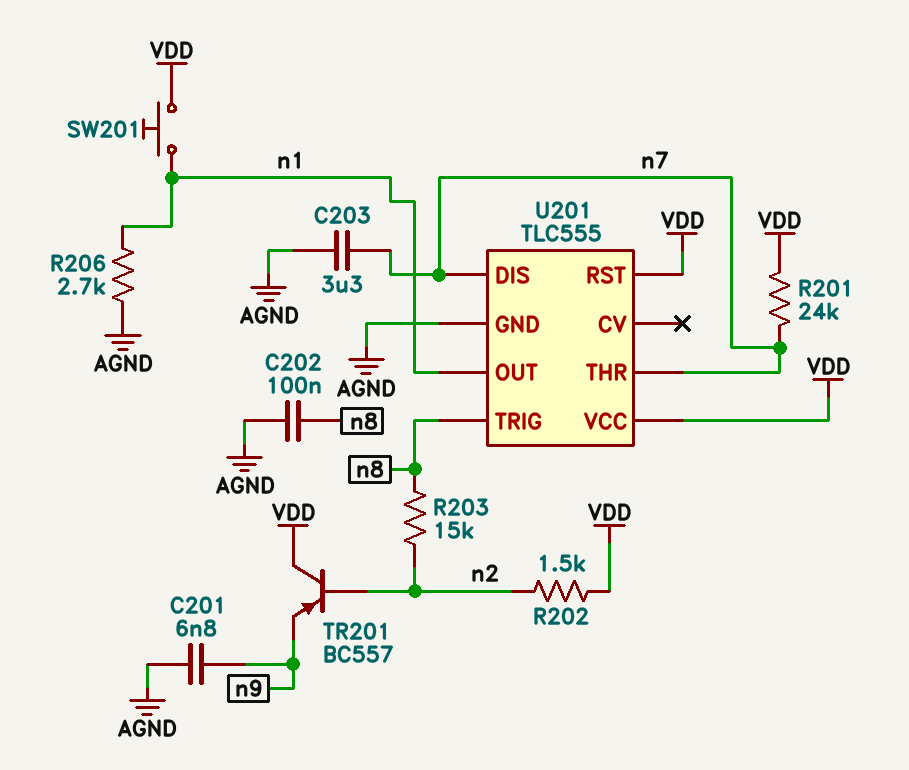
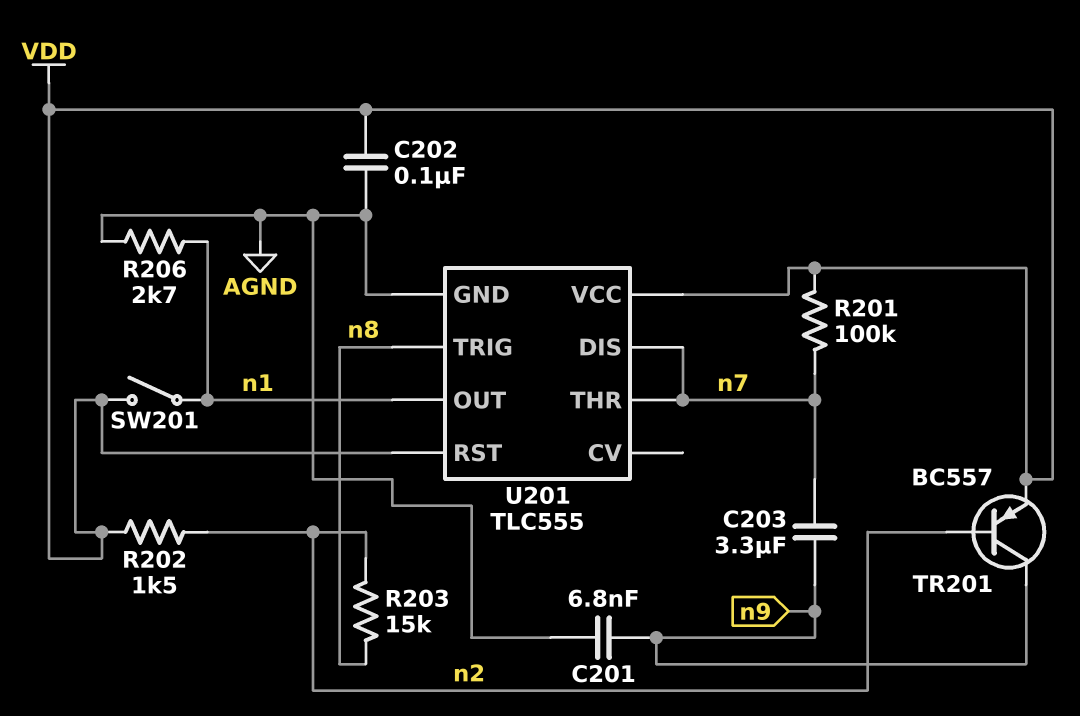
C202: 100nF (AGND, n8) -> 100nF (AGND, VDD)
C203: 3.3uF (AGND, n7) -> 3.3uF (n7, n9)
R201: 24k (VDD, n7) -> 100k (VDD, n7)
SW201: button (VDD, n1) -> switch (VDD, n1)
TR201: PNP BC557 (B n2, C VDD, E n9) -> PNP BC557 (B n2, C n9, E VDD)

